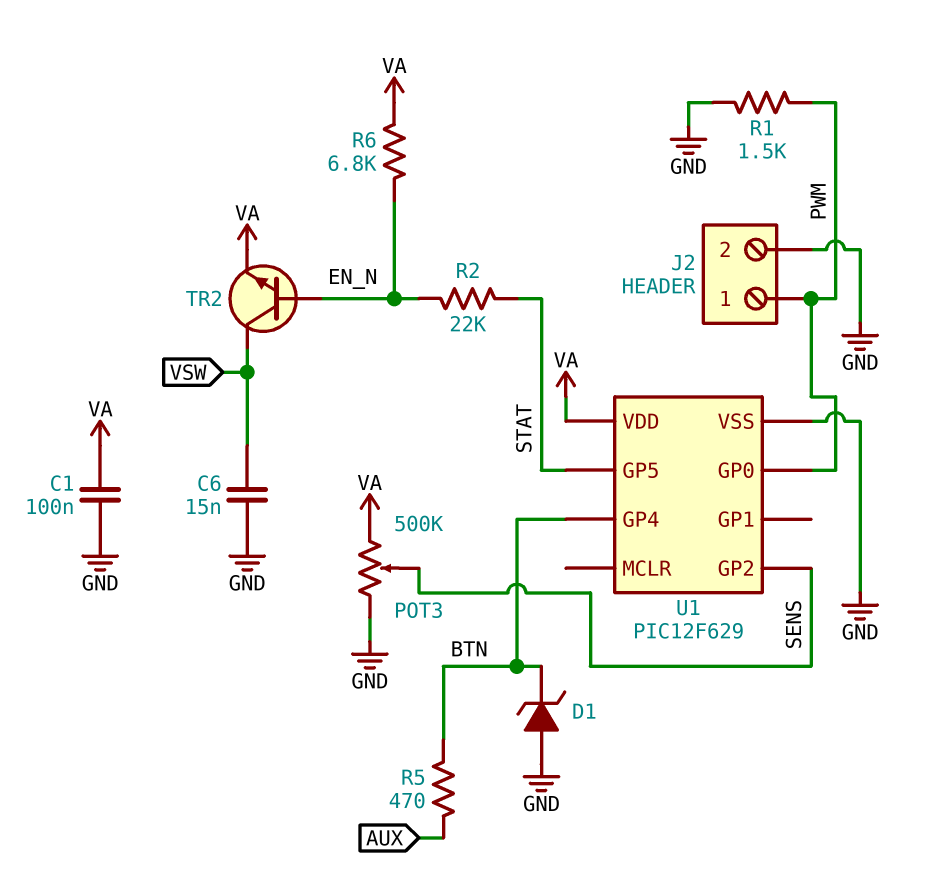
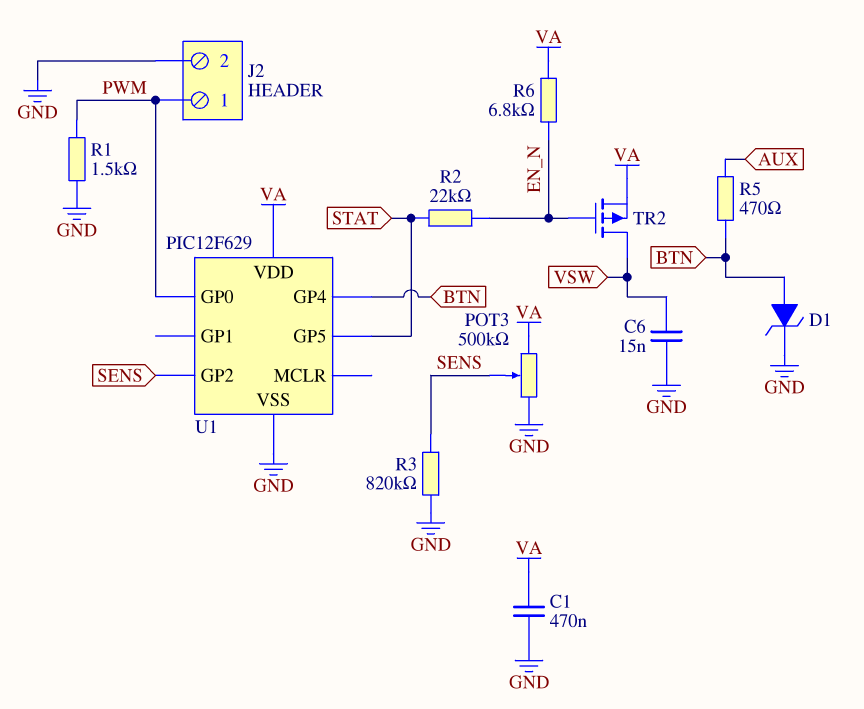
C1: 100nF (GND, VA) -> 470nF (GND, VA)
D1: zener (A GND, K BTN) -> zener (A BTN, K GND)
R3: none -> 820k (GND, SENS)
TR2: NPN (B EN_N, C VSW, E VA) -> PMOS (G EN_N, D VSW, S VA)

